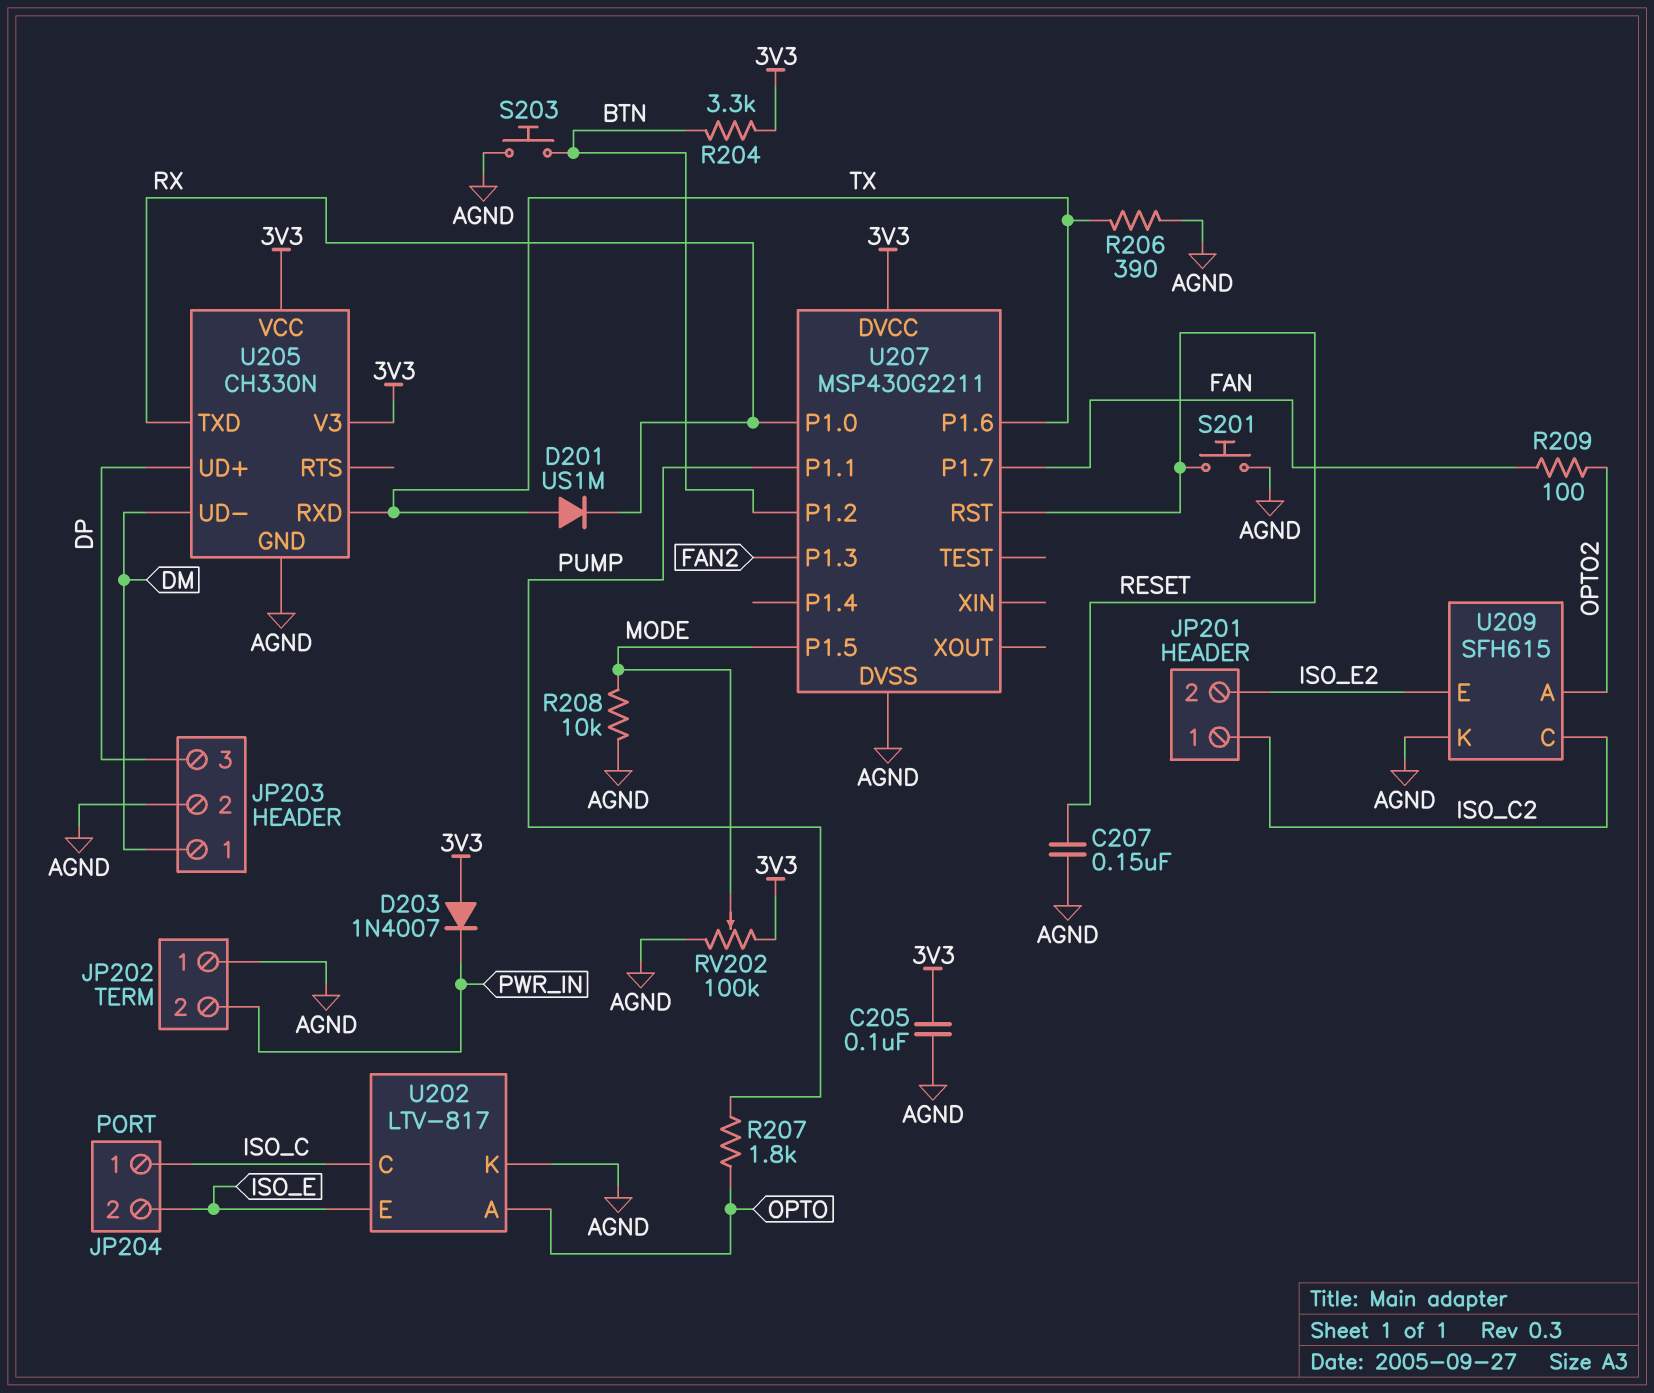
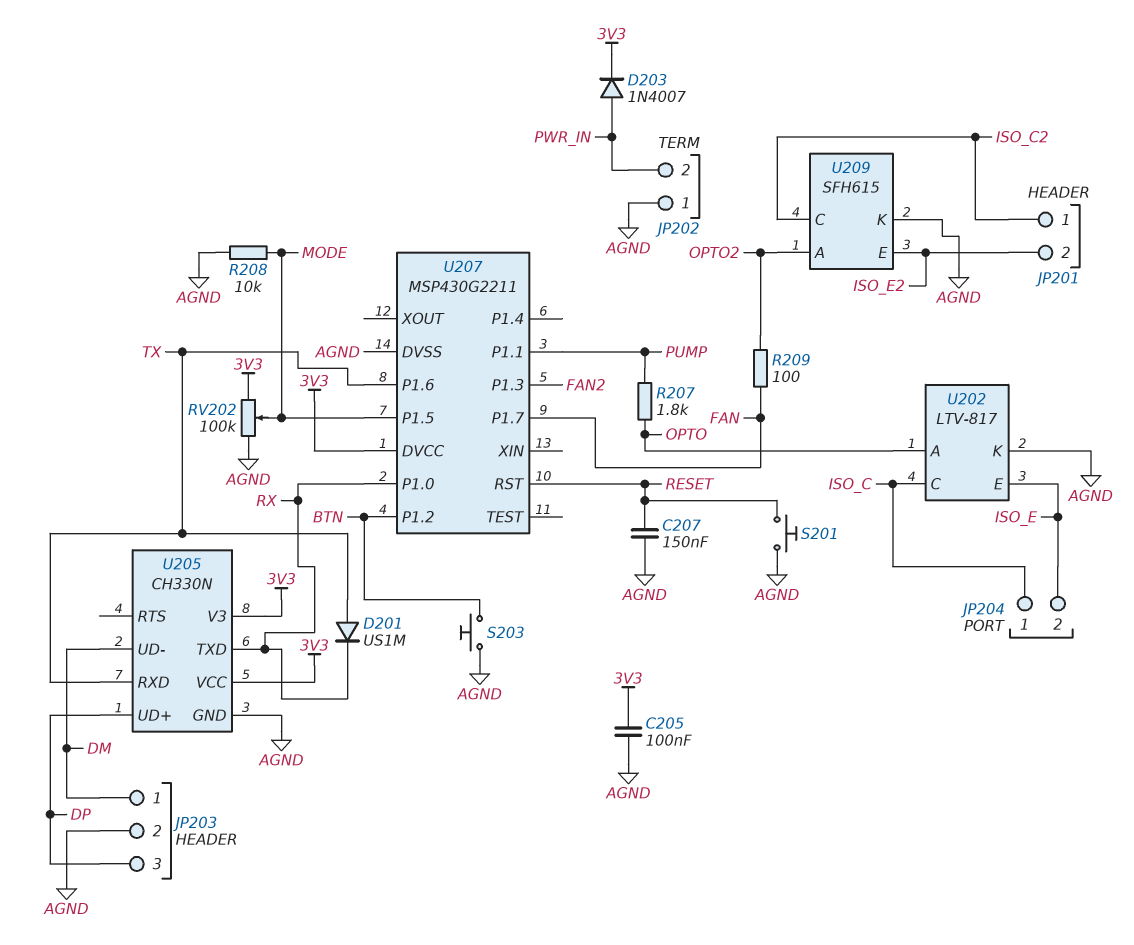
D203: diode 1N4007 (A 3V3, K PWR_IN) -> diode 1N4007 (A PWR_IN, K 3V3)
R204: 3.3k (3V3, BTN) -> none
R206: 390 (AGND, TX) -> none

